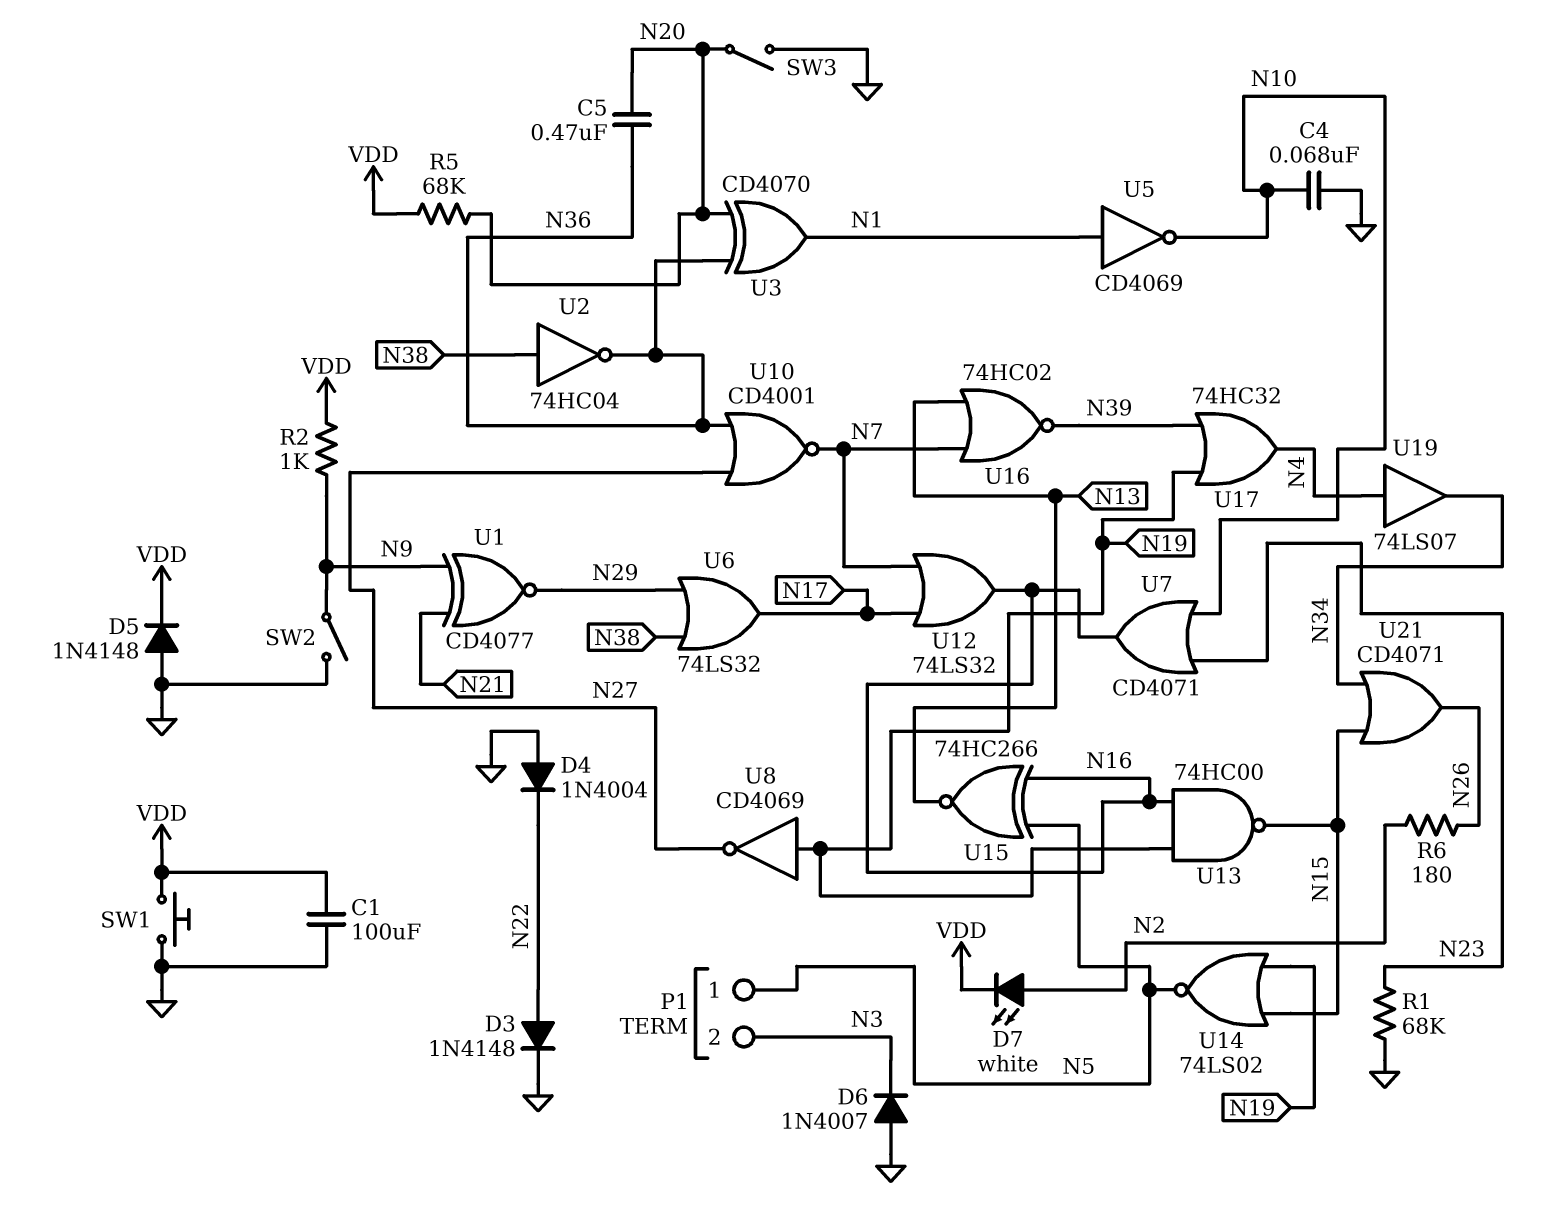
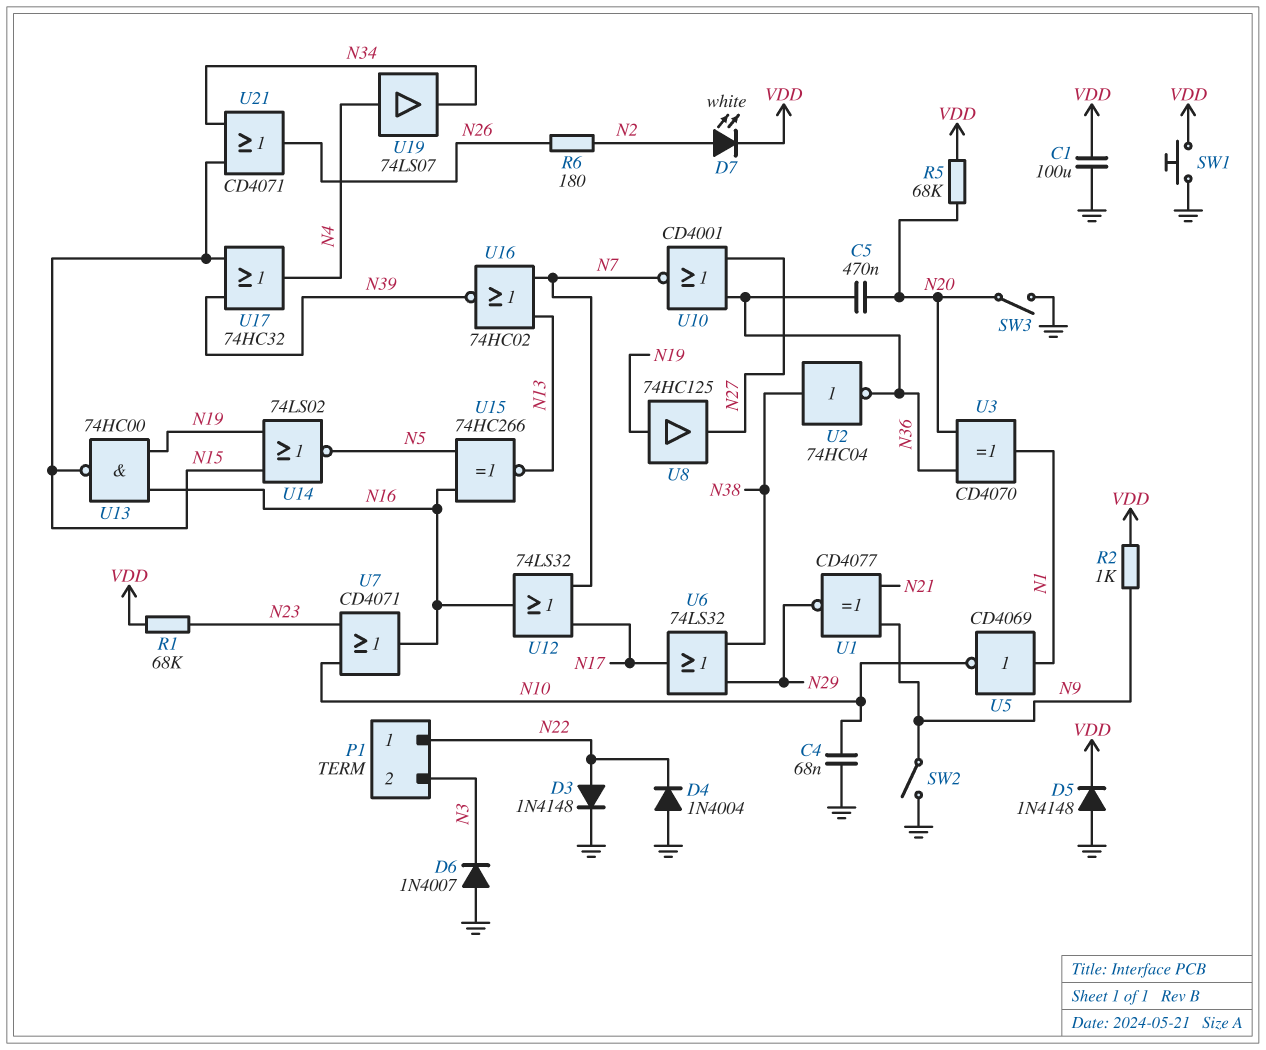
P1 pin 1: N5 -> N22
R1: 68k (GND, N23) -> 68k (N23, VDD)
U8: NOT CD4069 (in N19, out N27) -> buffer 74HC125 (in N19, out N27)
U17: OR 74HC32 (in N19, in N39, out N4) -> OR 74HC32 (in N15, in N39, out N4)

